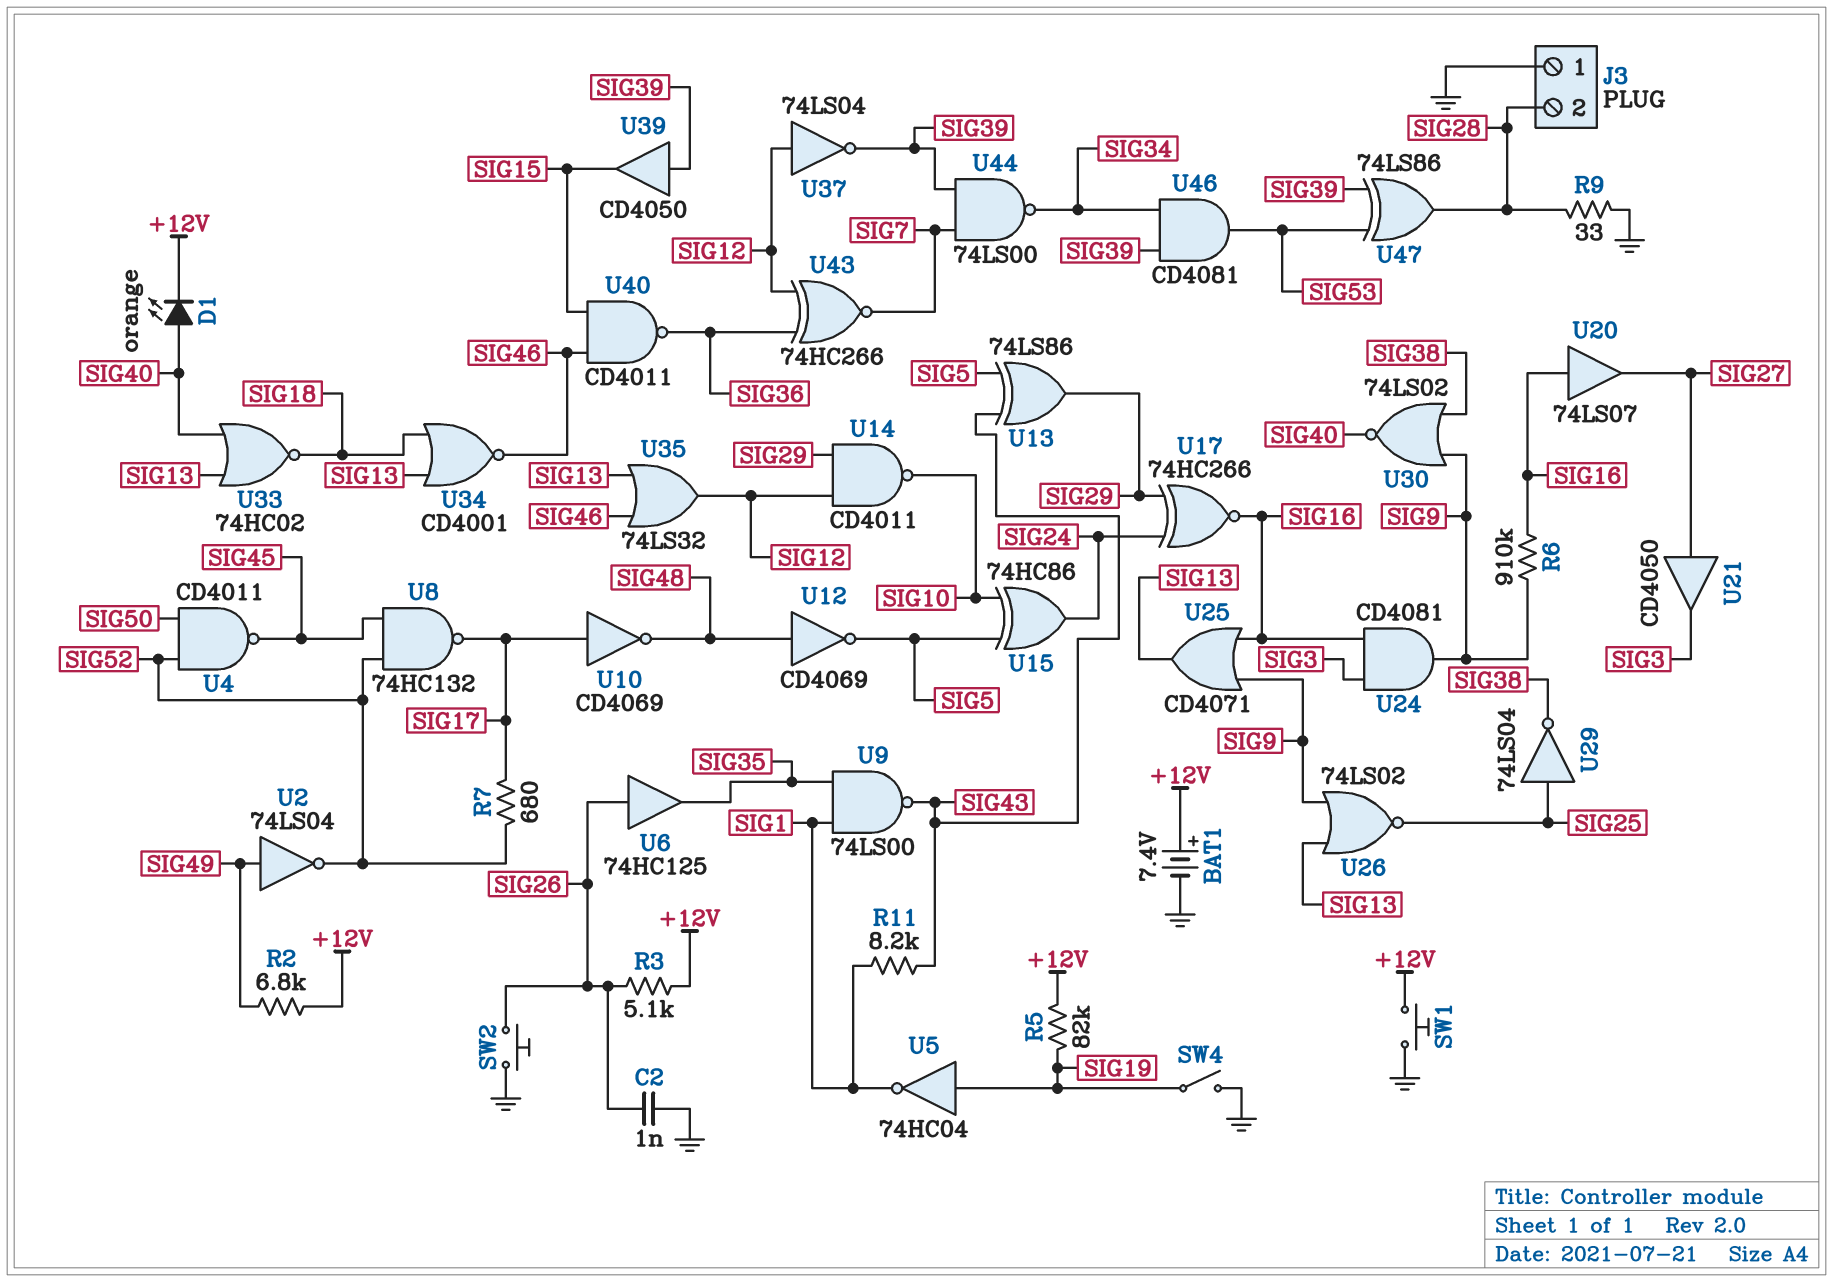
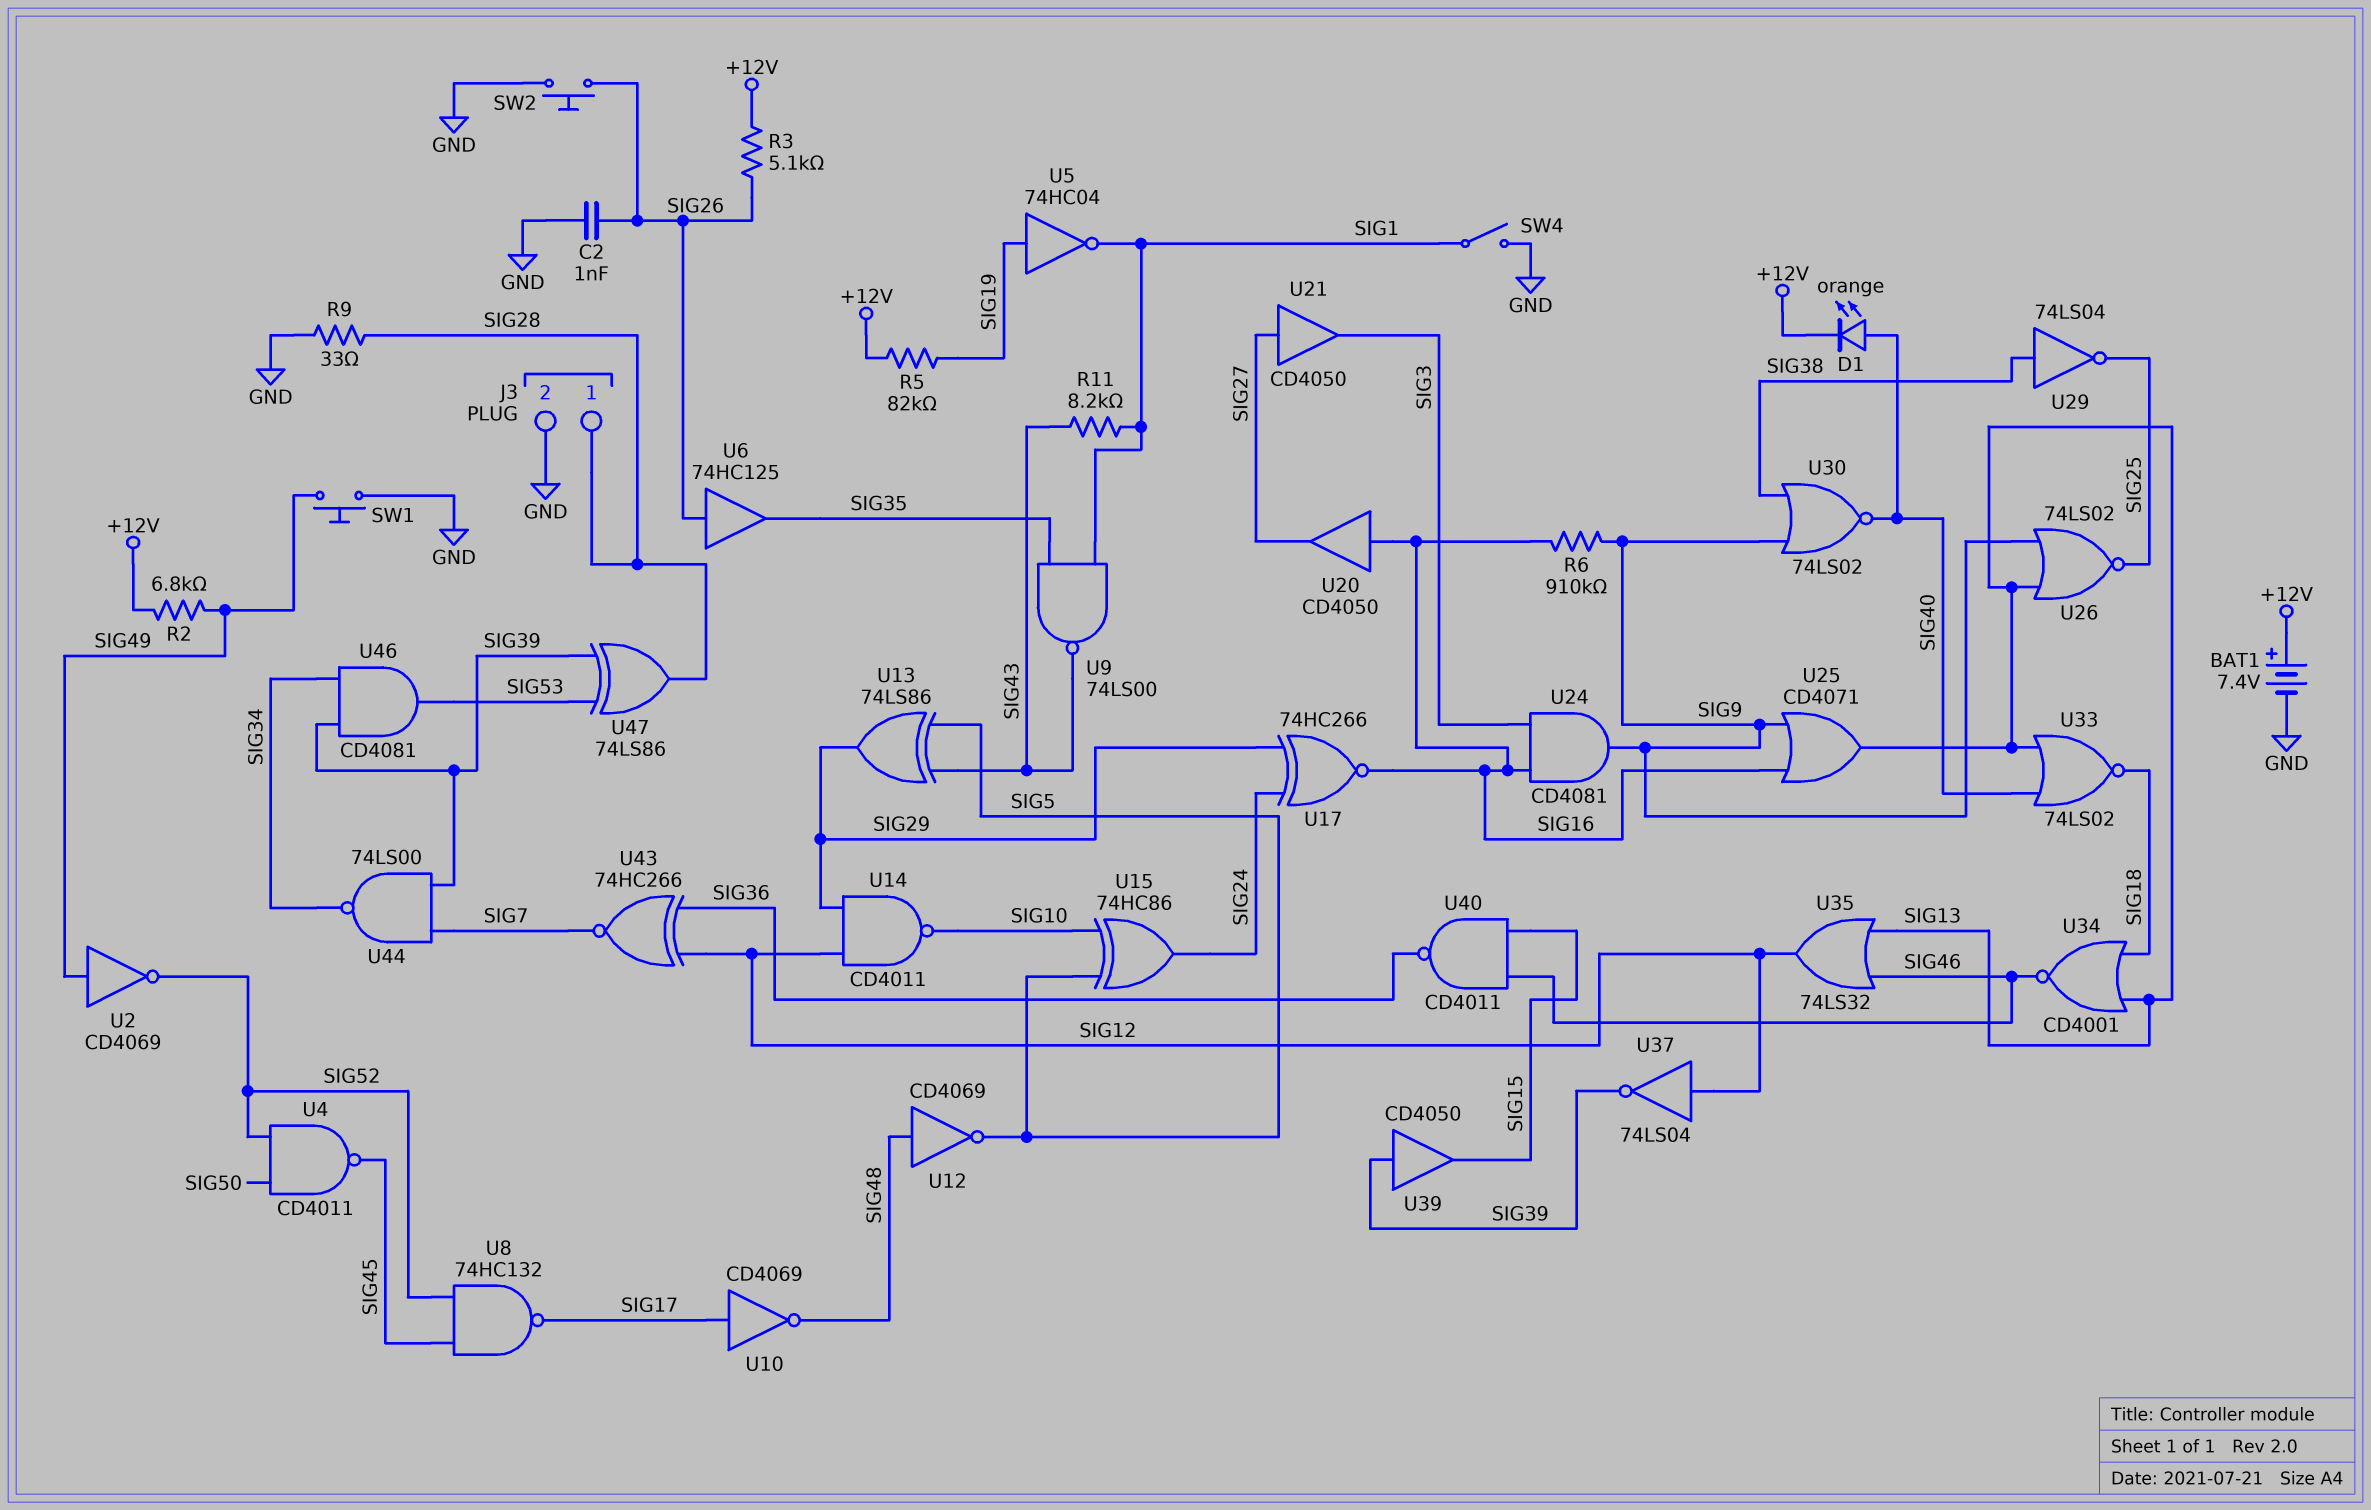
J3 pin 1: GND -> SIG28
J3 pin 2: SIG28 -> GND
R7: 680 (SIG17, SIG52) -> none
SW1: button (+12V, GND) -> button (GND, SIG49)
SW4: switch (GND, SIG19) -> switch (GND, SIG1)
U2: NOT 74LS04 (in SIG49, out SIG52) -> NOT CD4069 (in SIG49, out SIG52)
U20: buffer 74LS07 (in SIG16, out SIG27) -> buffer CD4050 (in SIG16, out SIG27)
U29: NOT 74LS04 (in SIG25, out SIG38) -> NOT 74LS04 (in SIG38, out SIG25)
U33: NOR 74HC02 (in SIG13, in SIG40, out SIG18) -> NOR 74LS02 (in SIG13, in SIG40, out SIG18)

